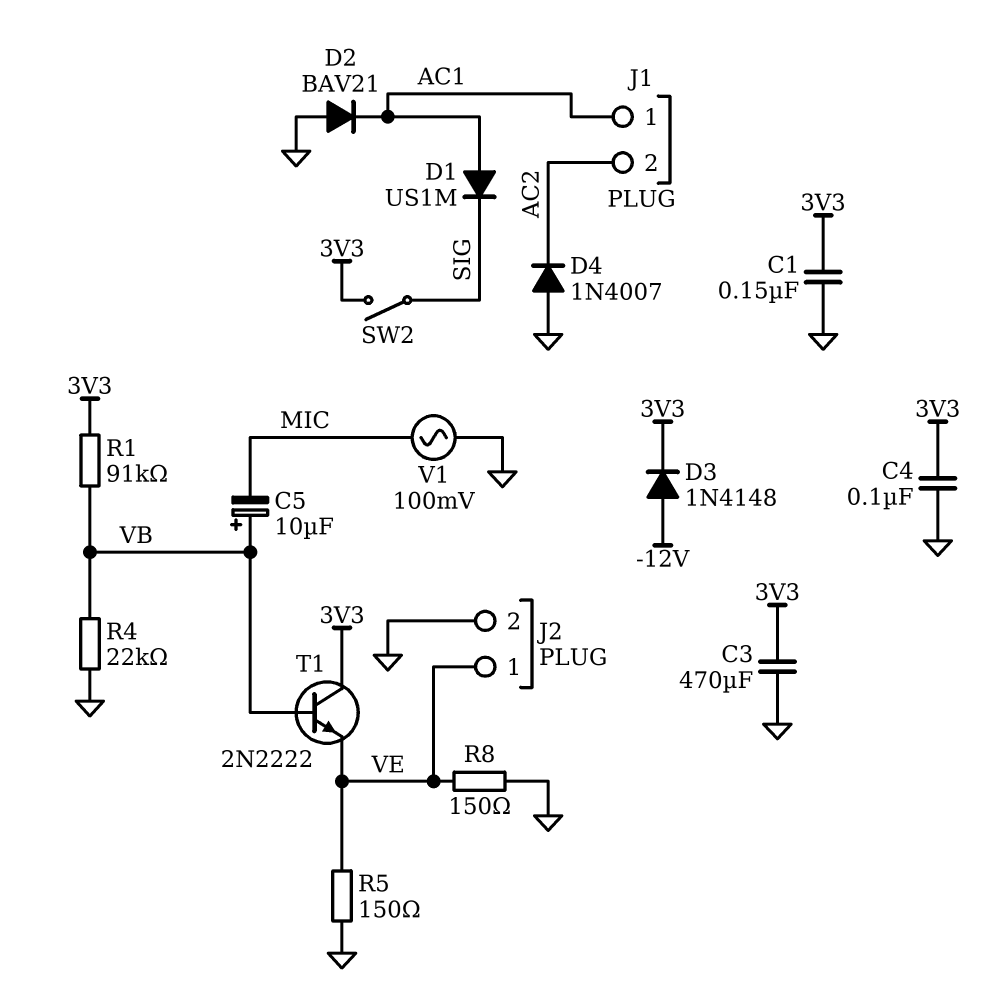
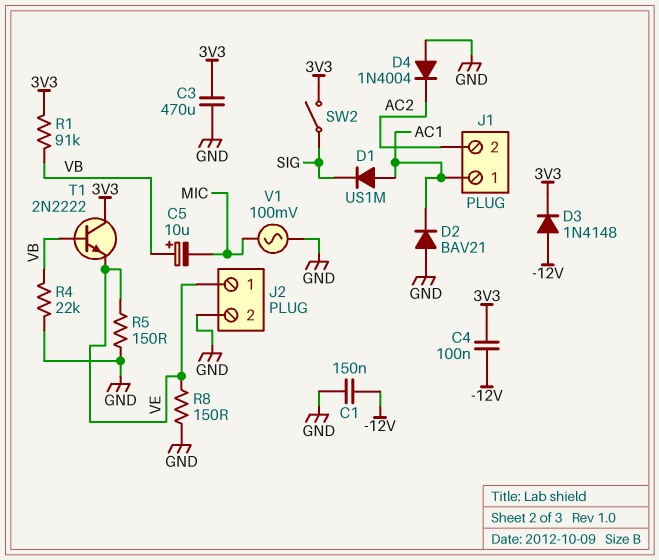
C1: 150nF (3V3, GND) -> 150nF (-12V, GND)
C4: 100nF (3V3, GND) -> 100nF (-12V, 3V3)
D4: diode 1N4007 (A GND, K AC2) -> diode 1N4004 (A GND, K AC2)

